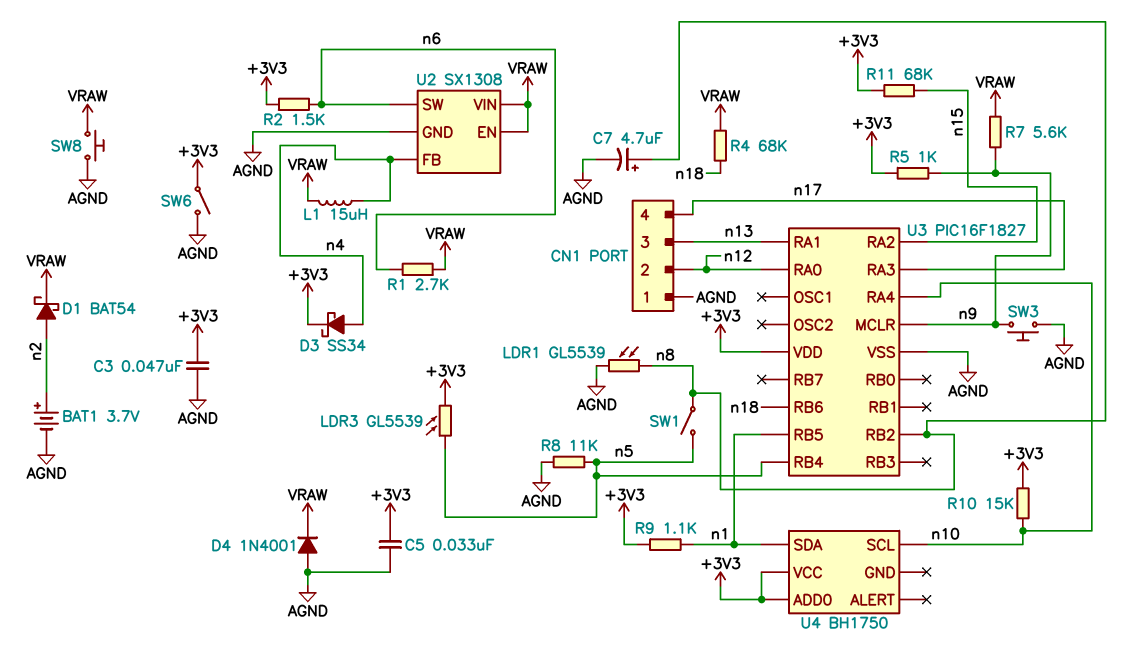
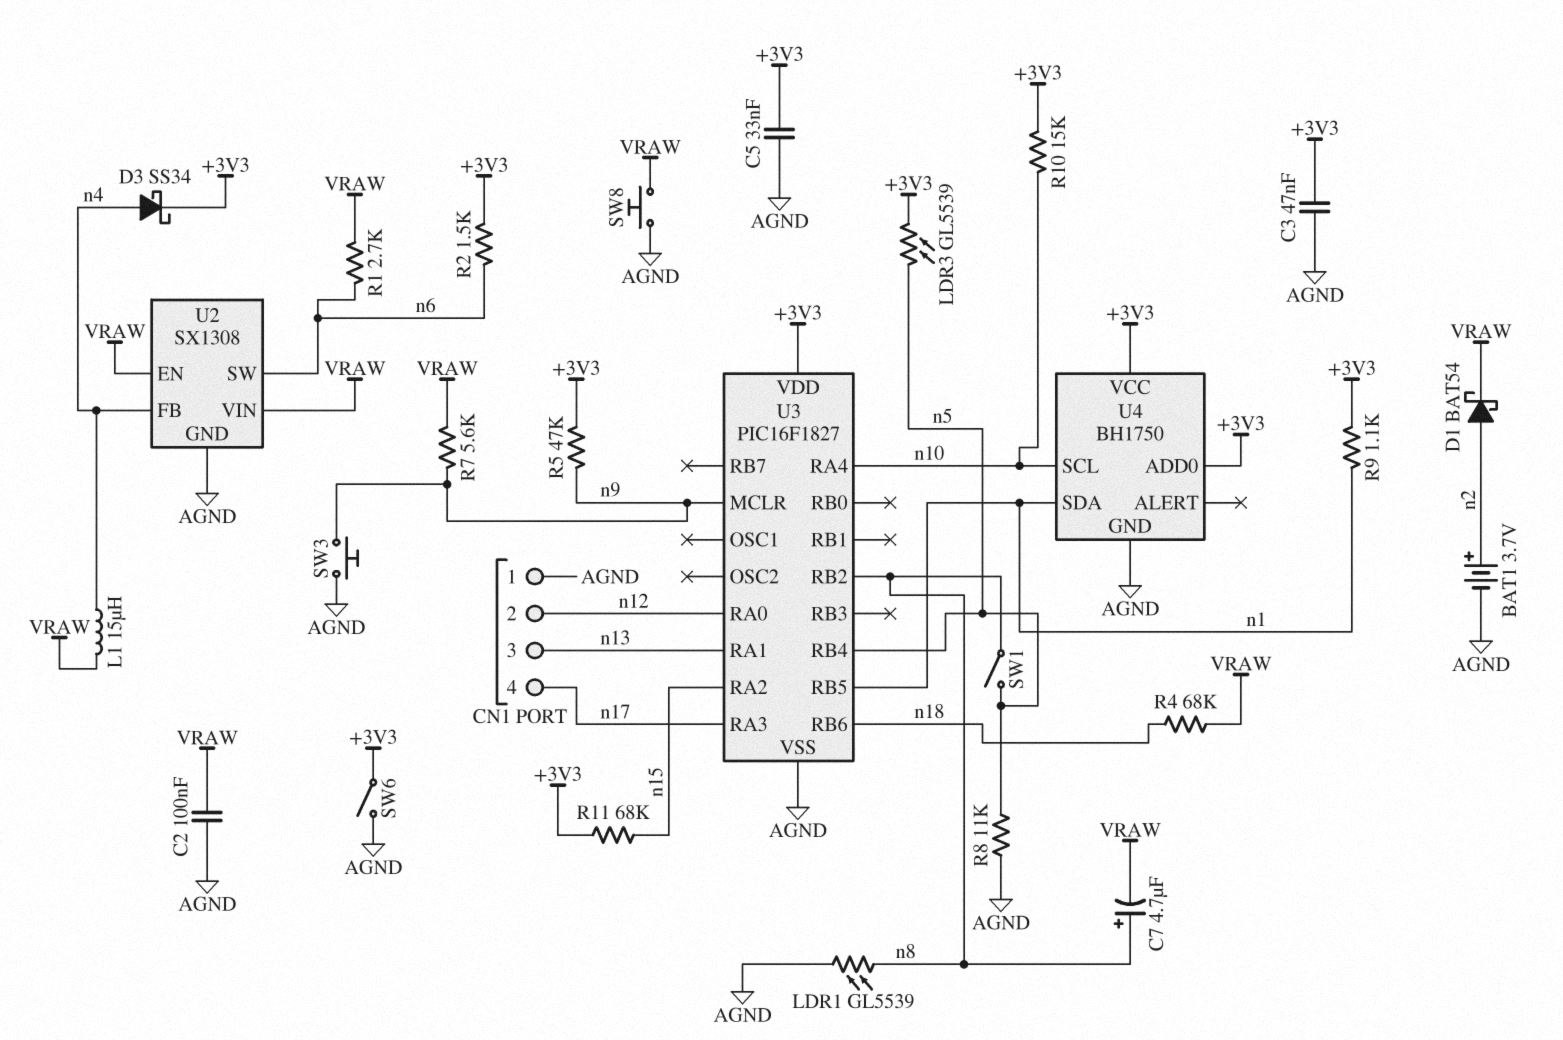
C2: none -> 100nF (AGND, VRAW)
C7: 4.7uF (plus n8, minus AGND) -> 4.7uF (plus n8, minus VRAW)
D4: diode 1N4001 (A AGND, K VRAW) -> none
R5: 1k (+3V3, n9) -> 47k (+3V3, n9)
U4 pin GND: none -> AGND

